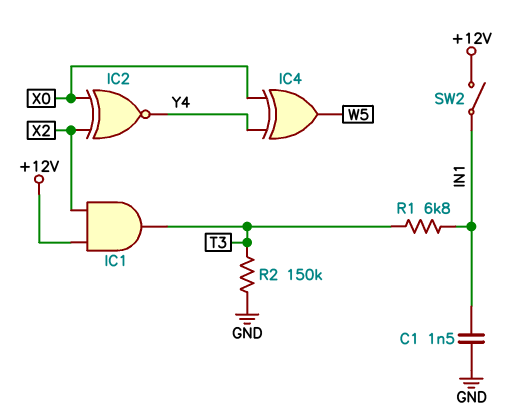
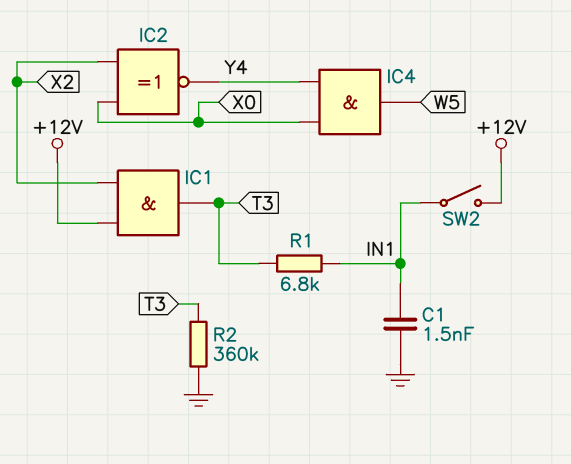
IC4: XOR (in X0, in Y4, out W5) -> AND (in X0, in Y4, out W5)
R2: 150k (GND, T3) -> 360k (GND, T3)

